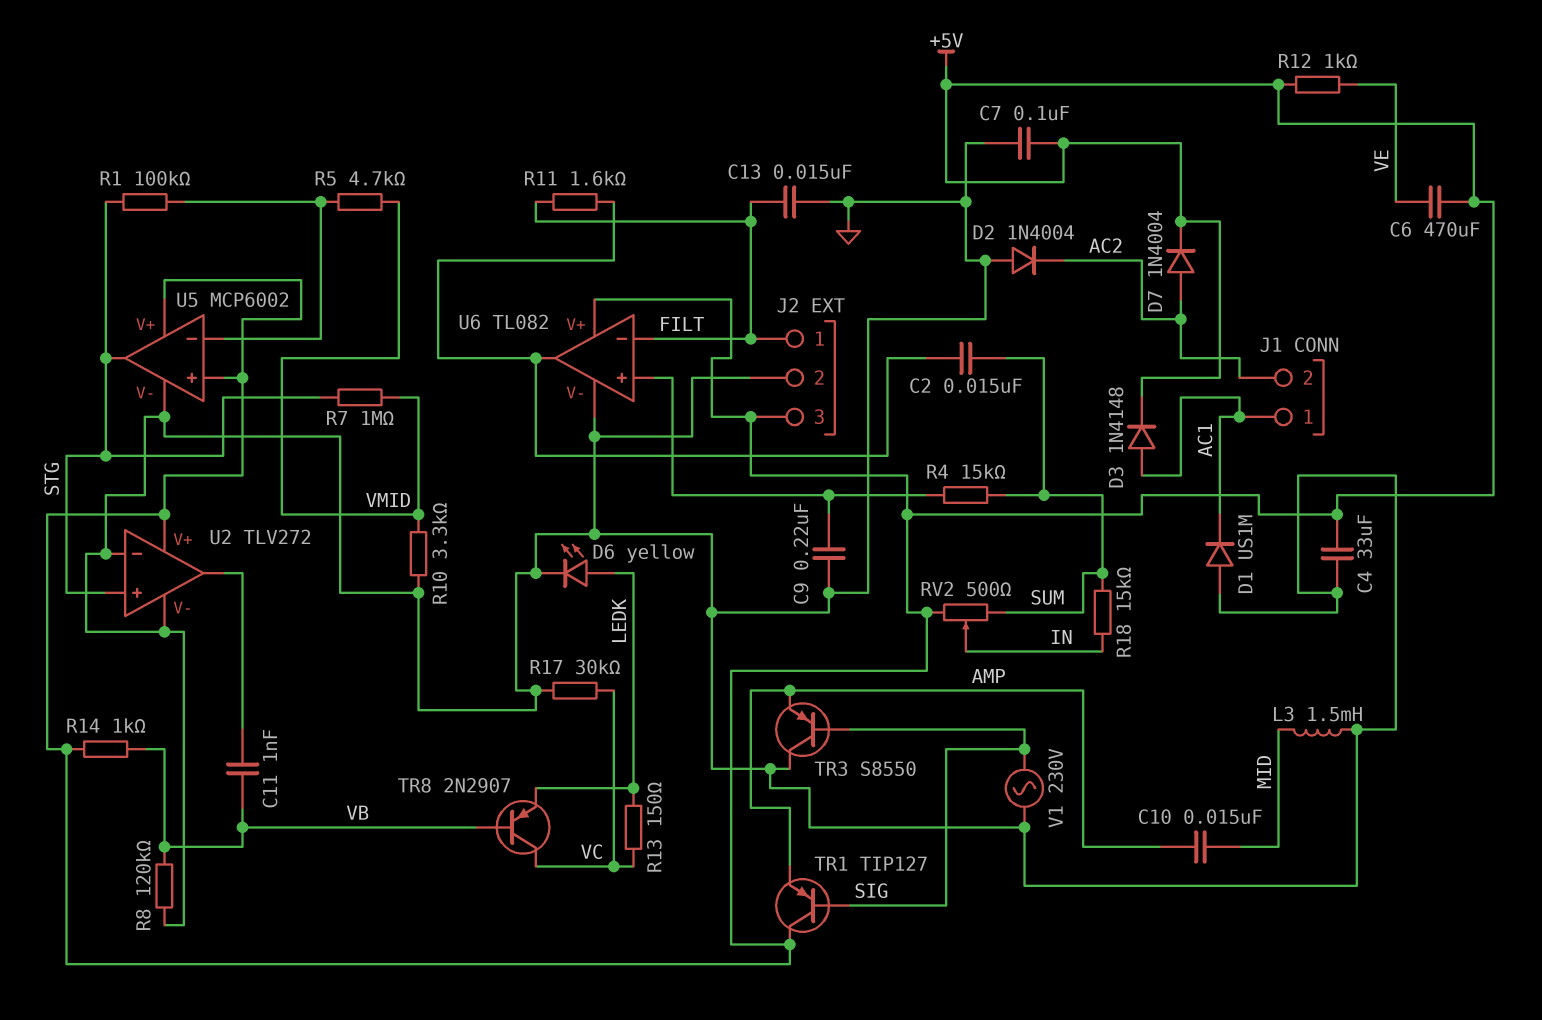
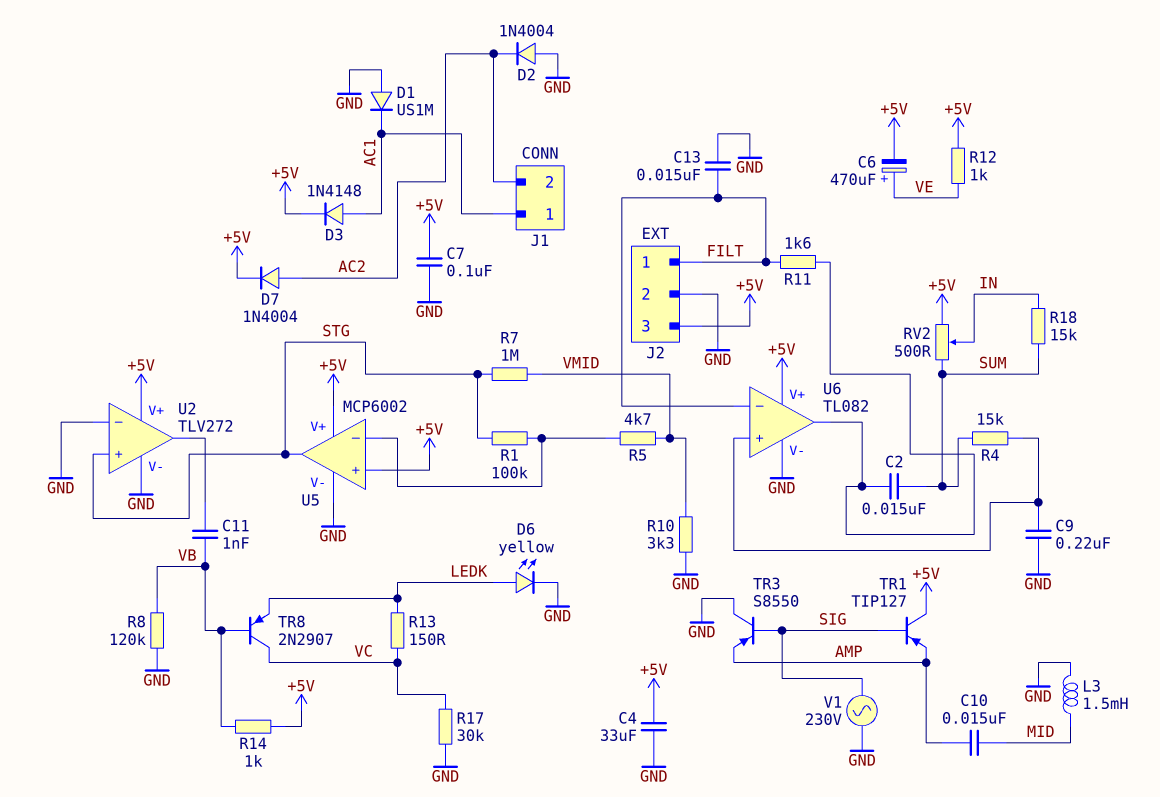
C6: 470uF (+5V, VE) -> 470uF (plus VE, minus +5V)

